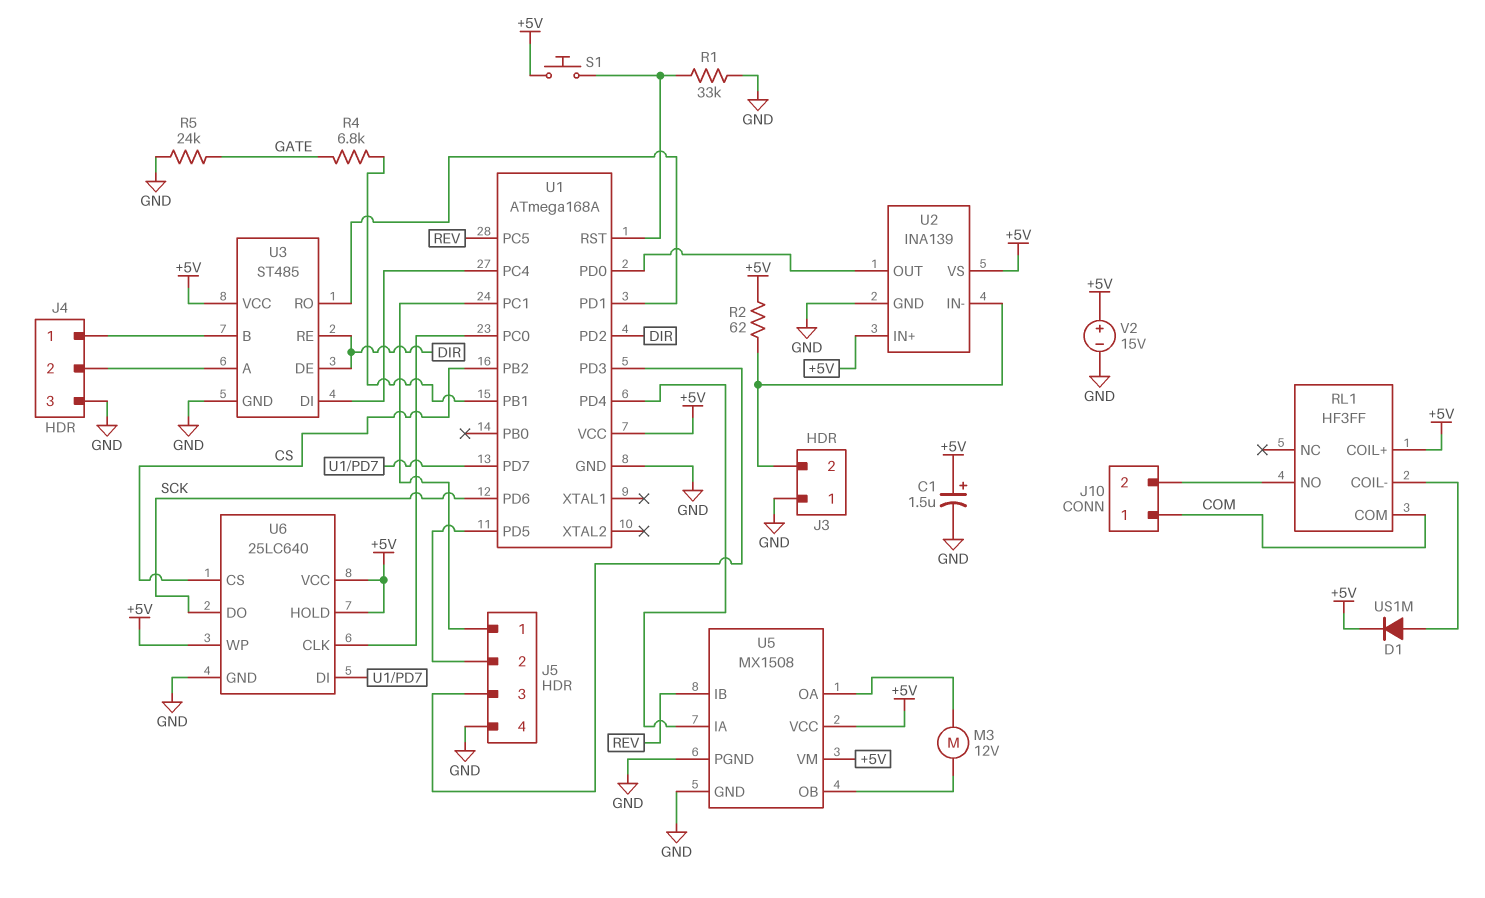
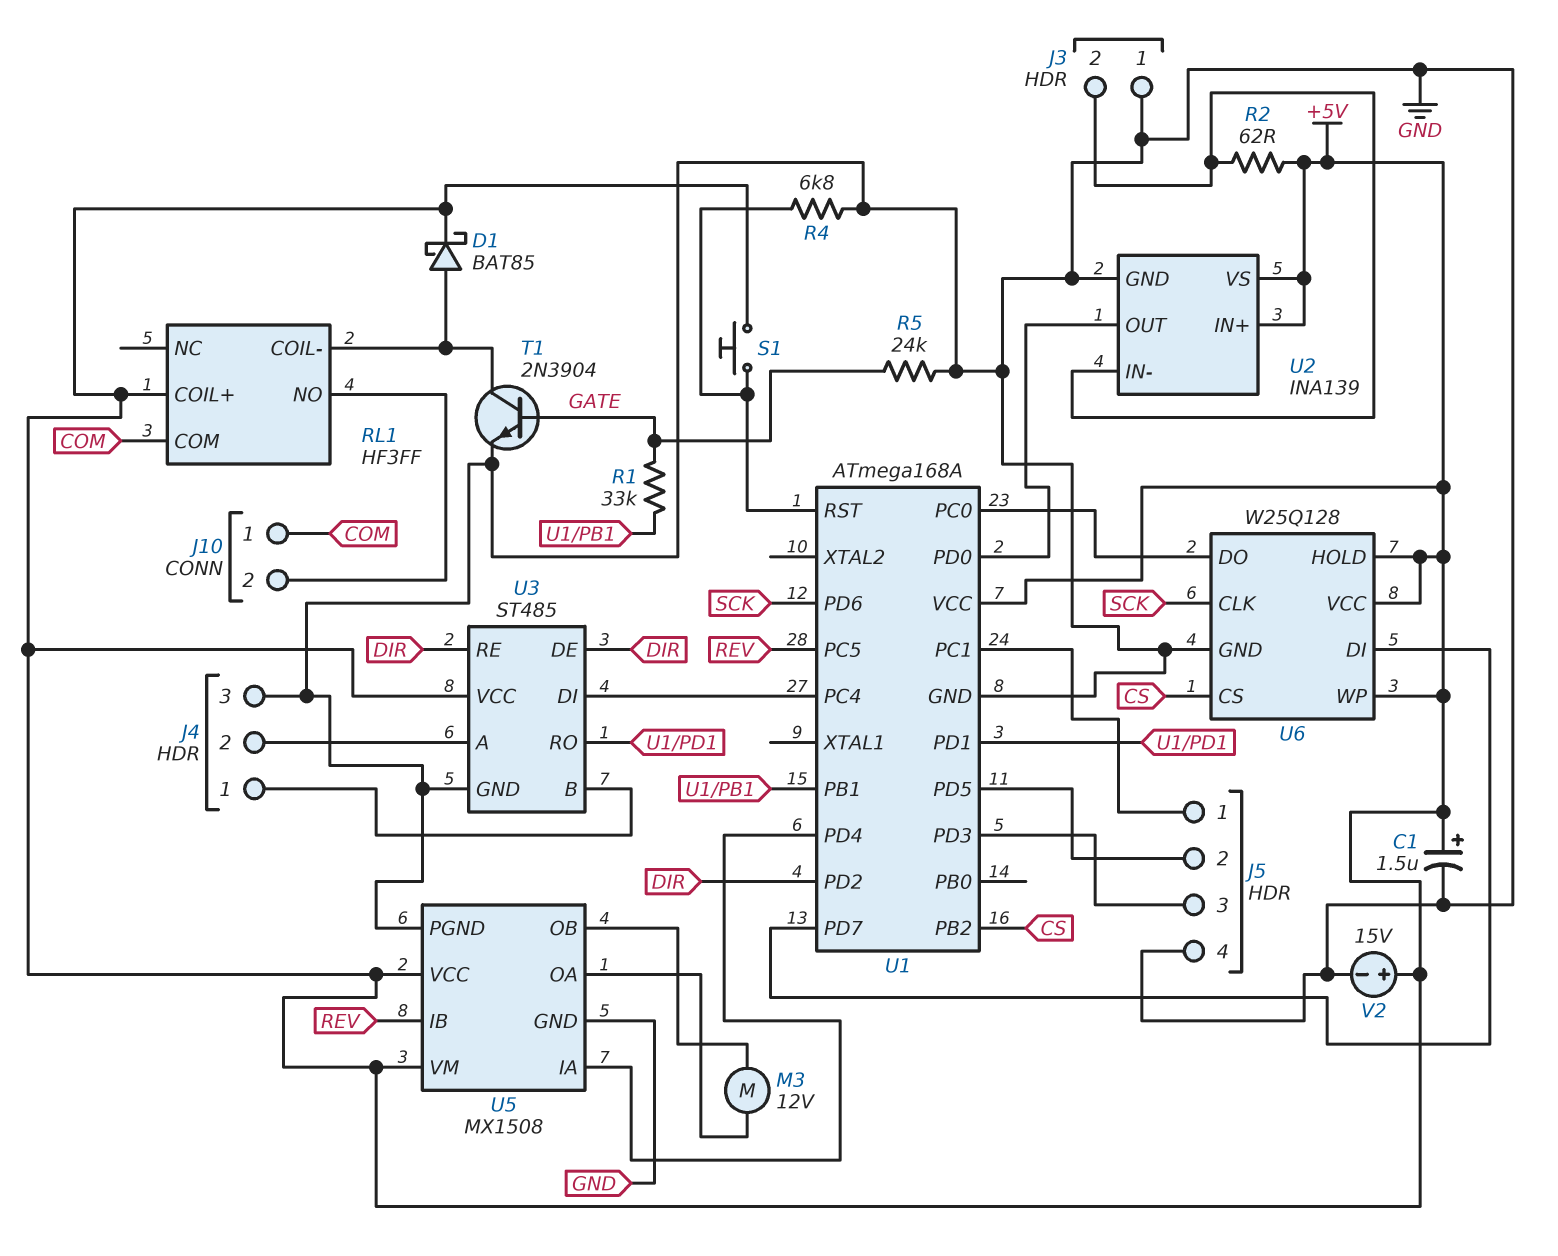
D1: diode US1M (A RL1/COIL-, K +5V) -> schottky BAT85 (A RL1/COIL-, K +5V)
R1: 33k (GND, U1/RST) -> 33k (GATE, U1/PB1)
R4: 6.8k (GATE, U1/PB1) -> 6.8k (GND, U1/RST)
T1: none -> NPN 2N3904 (B GATE, C RL1/COIL-, E GND)
U6: 25LC640 -> W25Q128
U6 pin CLK: U1/PC0 -> SCK
U6 pin DO: SCK -> U1/PC0

